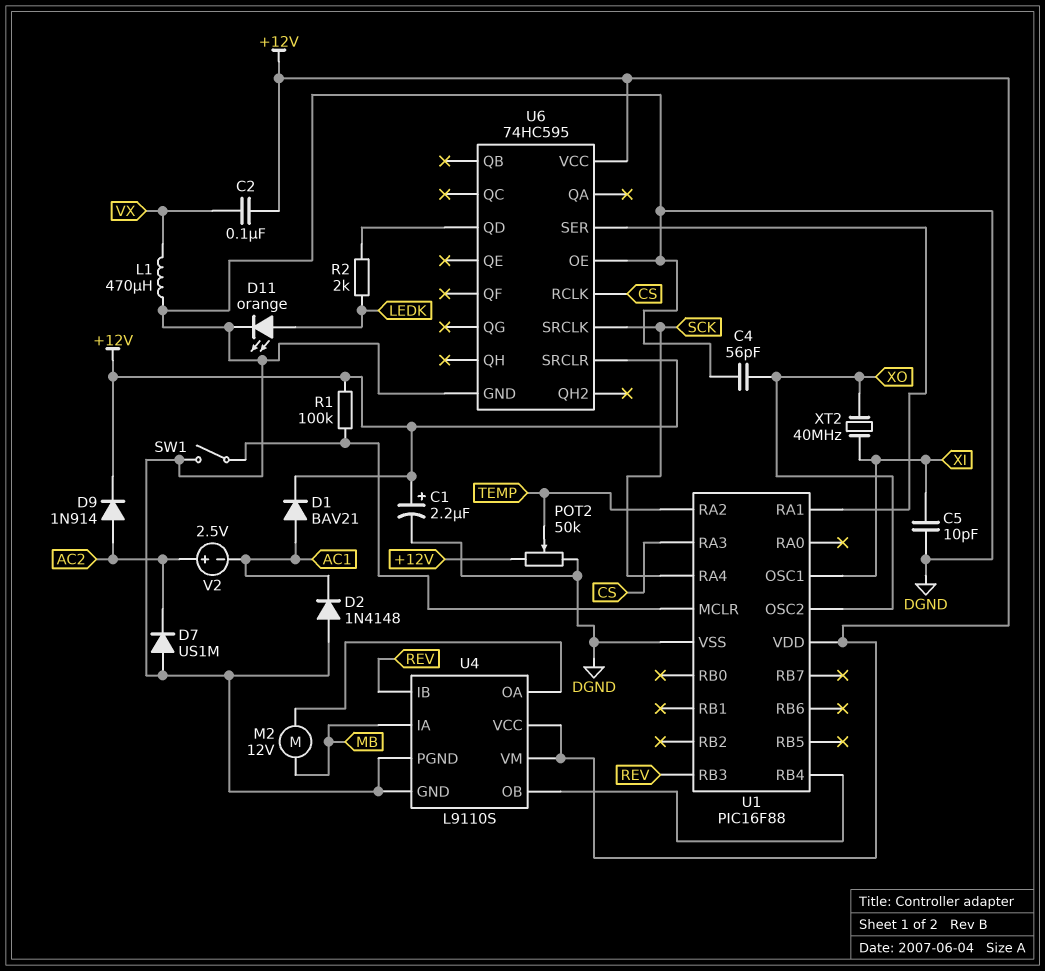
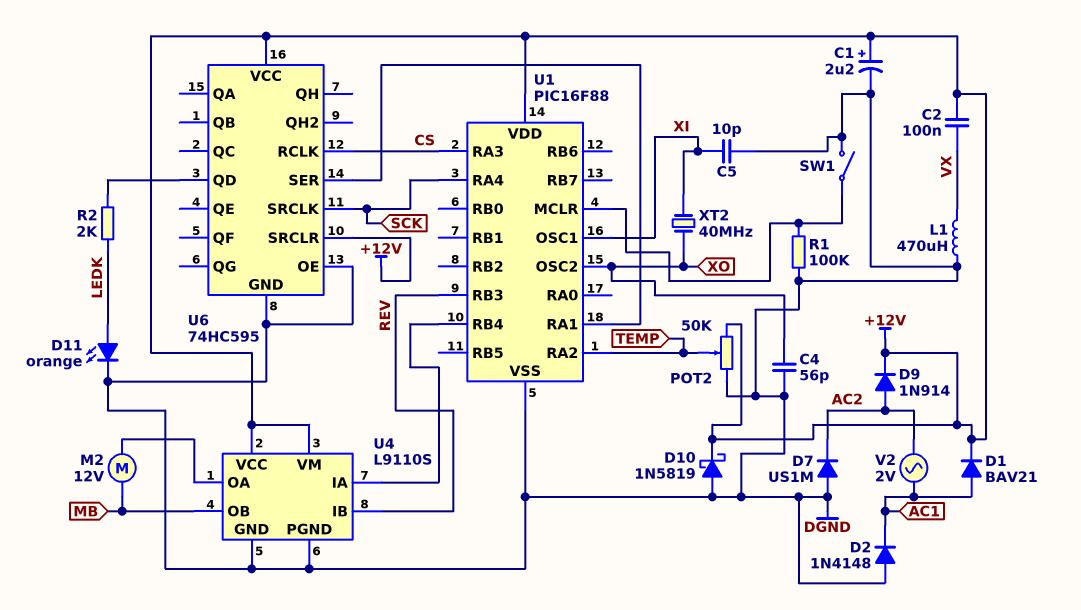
D10: none -> schottky 1N5819 (A DGND, K +12V)
R1: 100k (+12V, U1/MCLR) -> 100k (DGND, U1/MCLR)
U4 pin IA: MB -> U1/RB4
U4 pin OB: U1/RB4 -> MB
V2: 2.5V (plus AC2, minus AC1) -> AC 2V (AC1, AC2)

